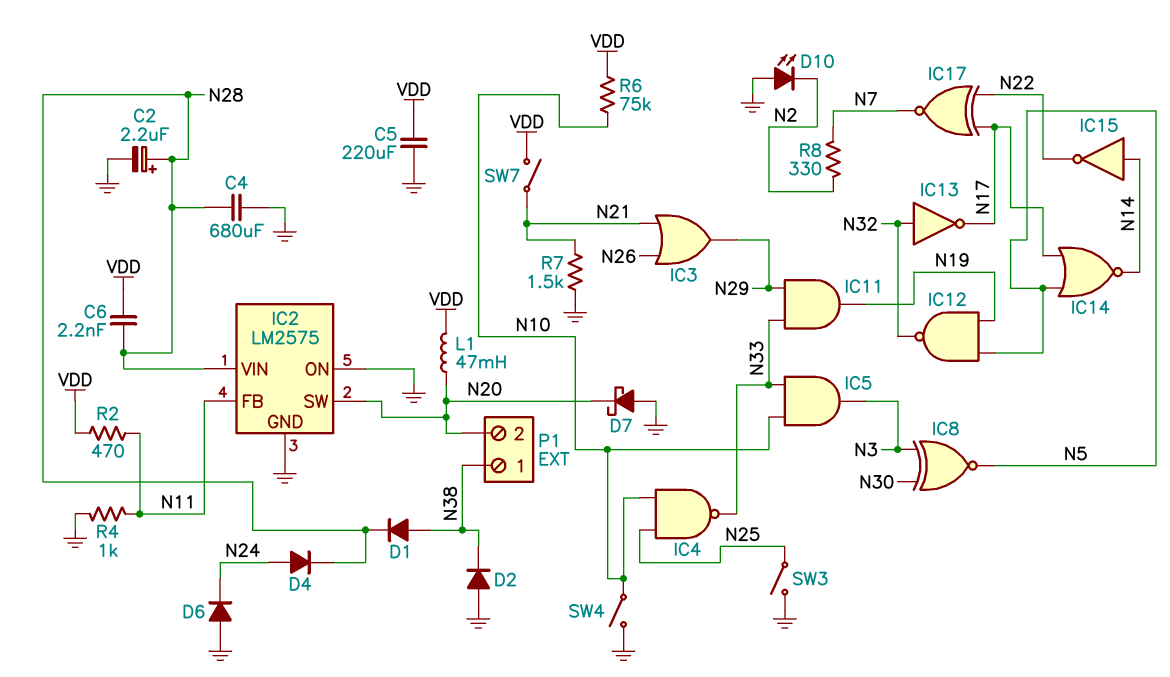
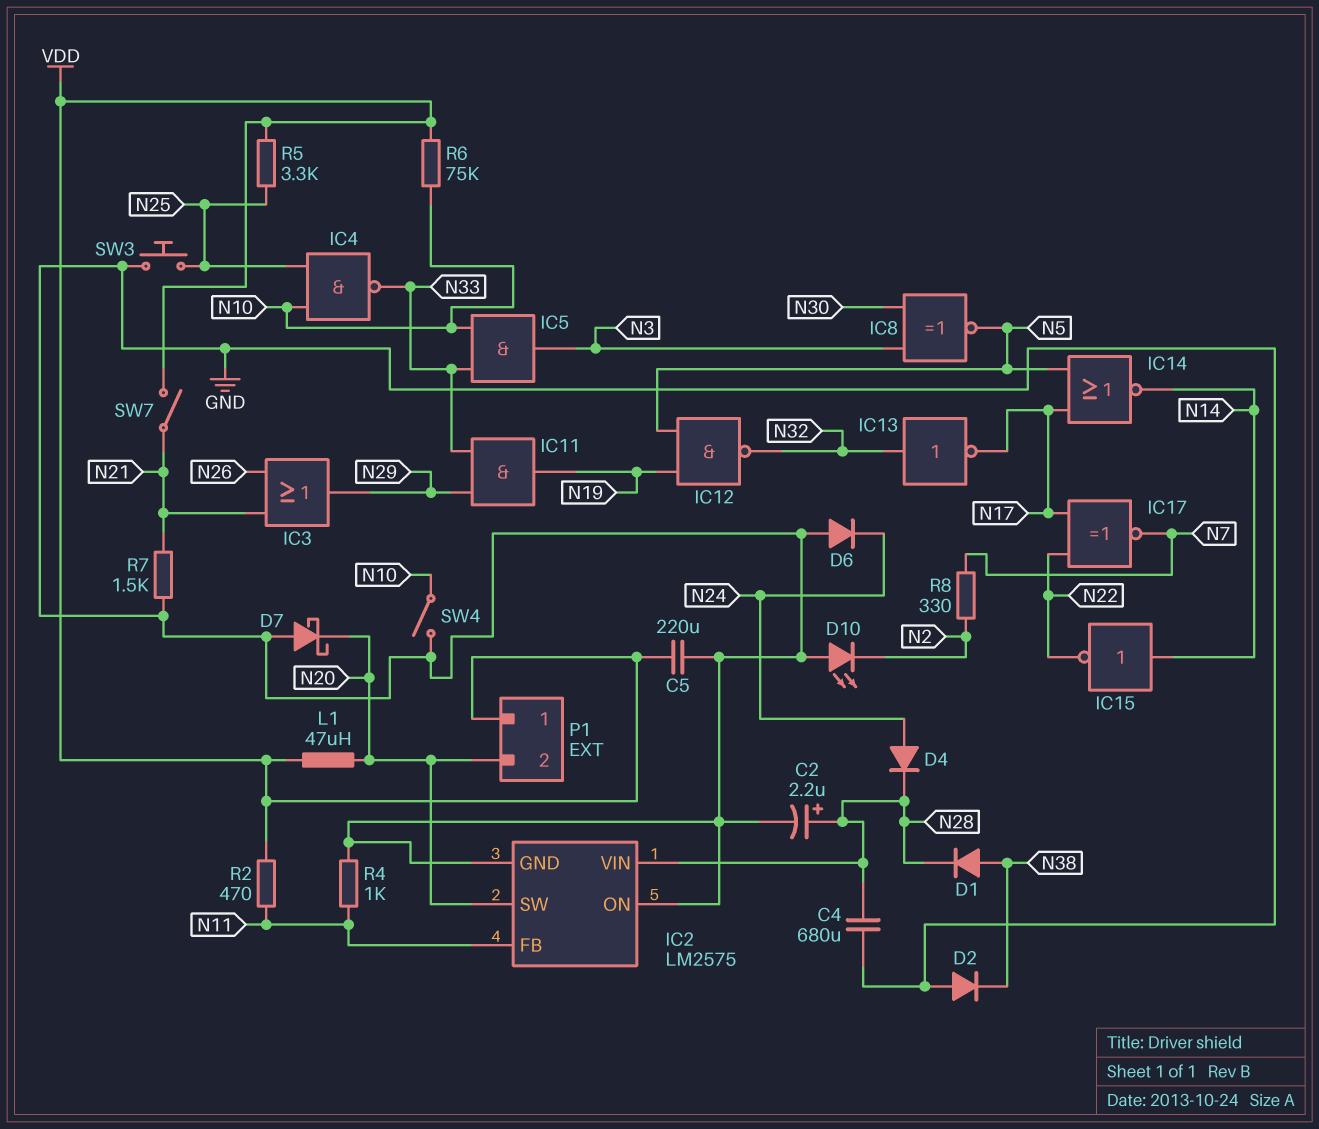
C6: 2.2nF (N28, VDD) -> none
L1: 47mH (N20, VDD) -> 47uH (N20, VDD)
P1 pin 1: N38 -> VDD
R5: none -> 3.3k (N25, VDD)
SW3: switch (GND, N25) -> button (GND, N25)

